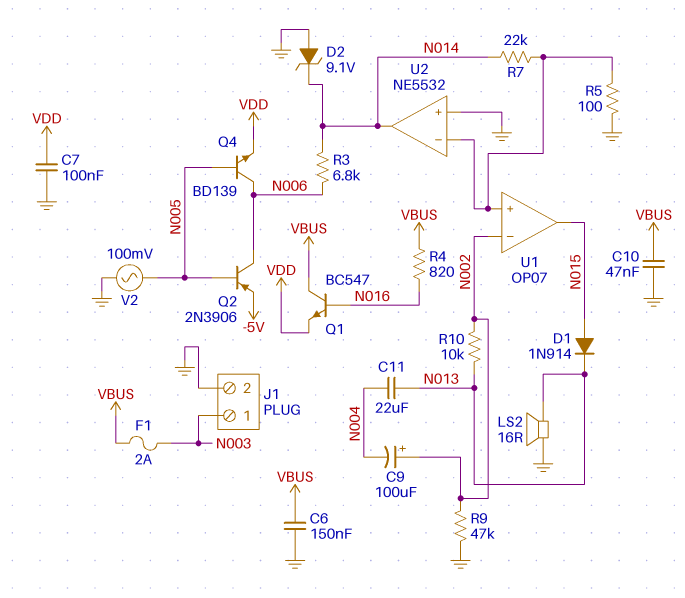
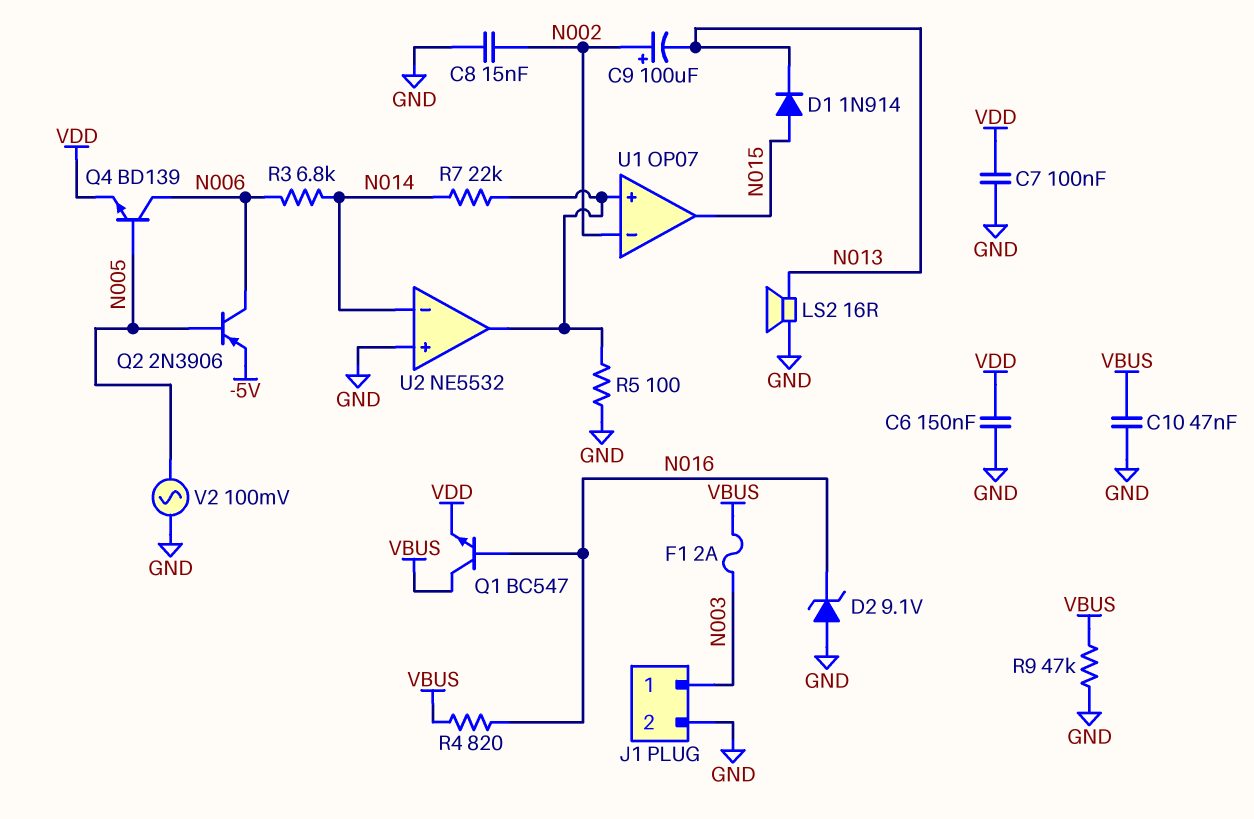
C6: 150nF (GND, VBUS) -> 150nF (GND, VDD)
C8: none -> 15nF (GND, N002)
C9: 100uF (plus N002, minus N004) -> 100uF (plus N002, minus N013)
C11: 22uF (N004, N013) -> none
D2: zener 9.1V (A GND, K N014) -> zener 9.1V (A GND, K N016)
R9: 47k (GND, N002) -> 47k (GND, VBUS)
R10: 10k (N002, N013) -> none
U2 pin in-: U1/in+ -> N014
U2 pin out: N014 -> U1/in+

